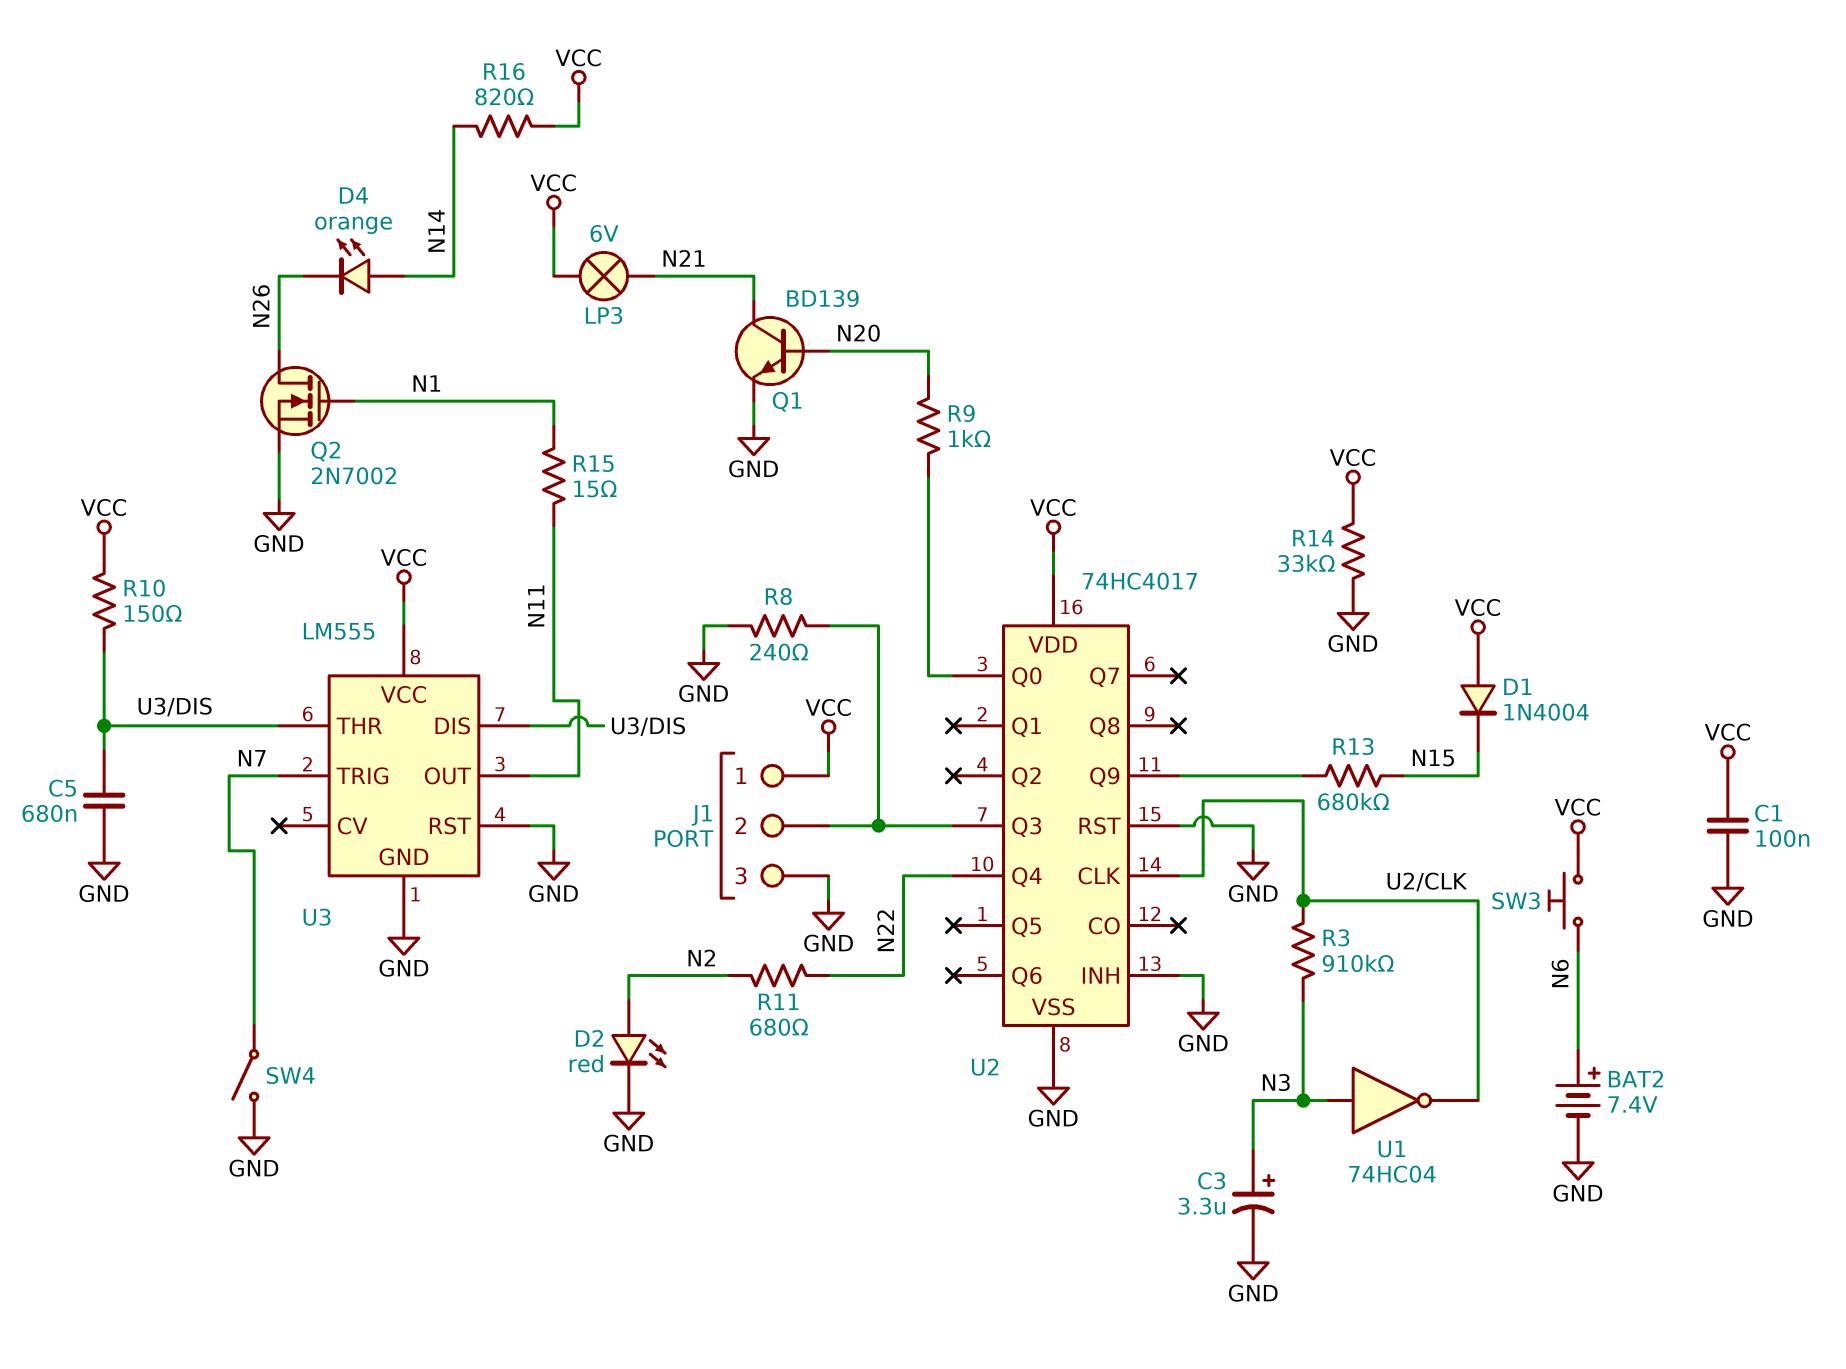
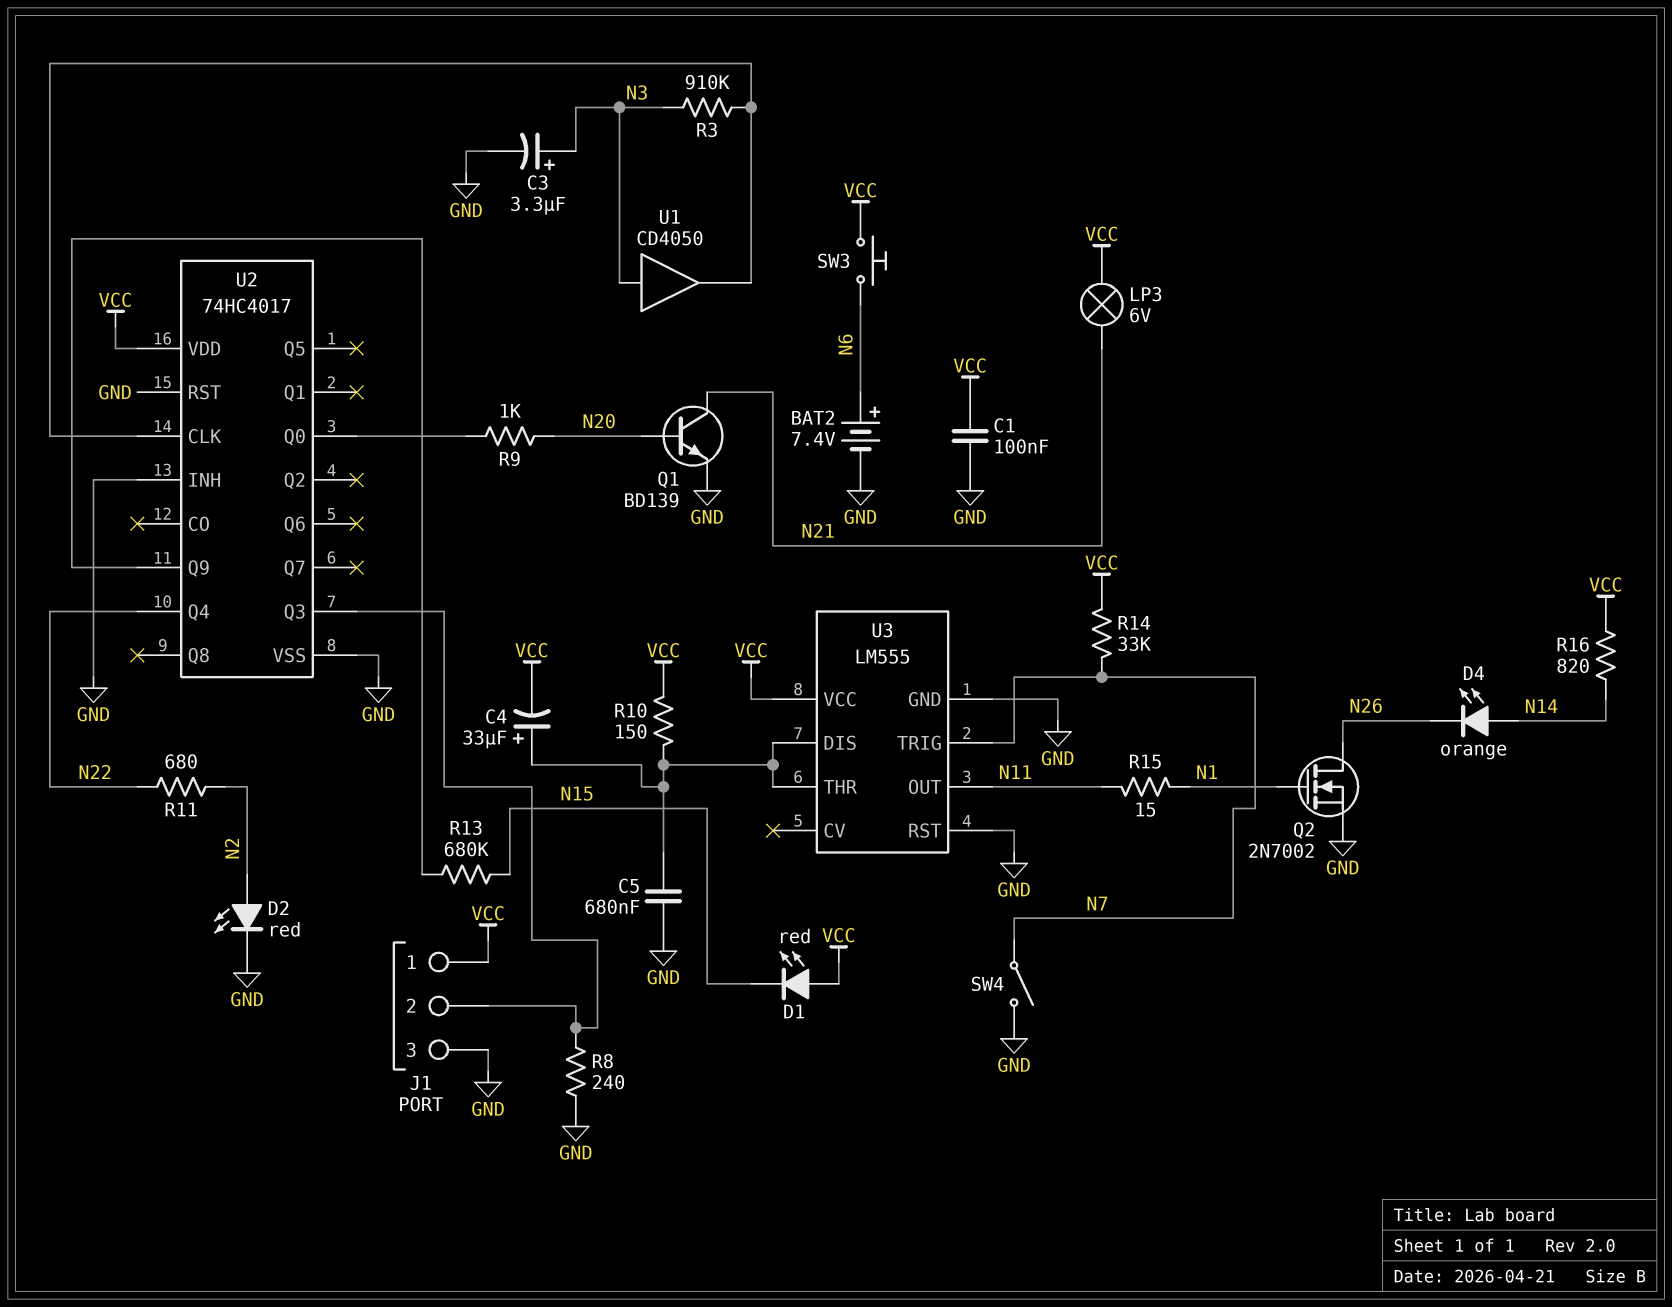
C4: none -> 33uF (plus U3/DIS, minus VCC)
D1: diode 1N4004 (A VCC, K N15) -> LED red (A VCC, K N15)
R14: 33k (GND, VCC) -> 33k (N7, VCC)
U1: NOT 74HC04 (in N3, out U2/CLK) -> buffer CD4050 (in N3, out U2/CLK)

